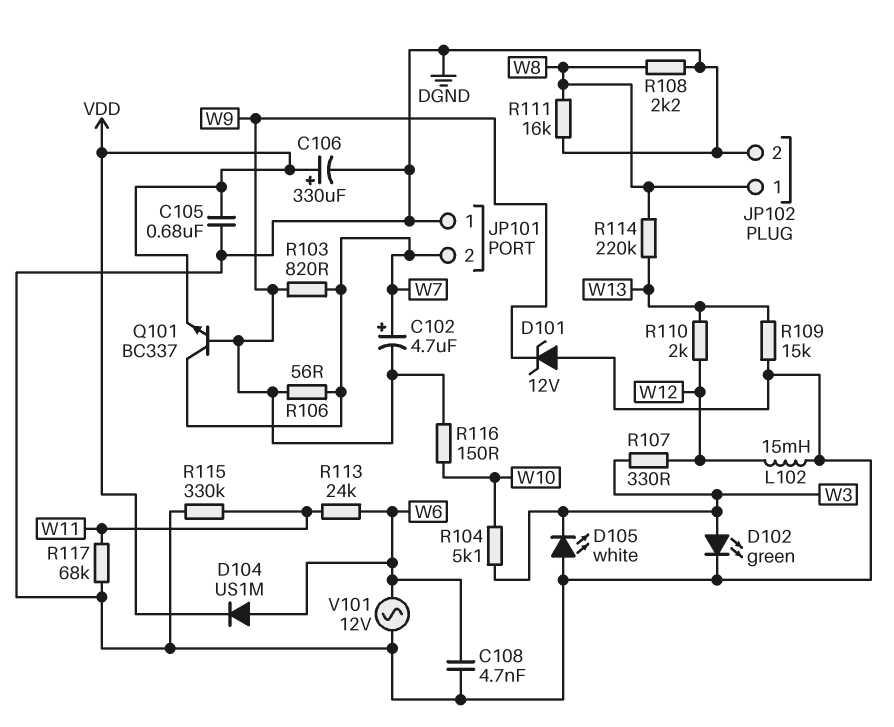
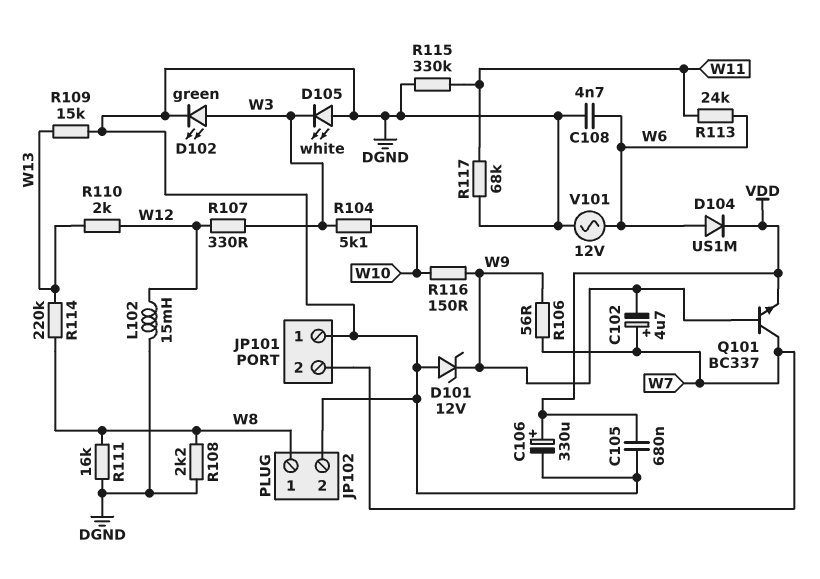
R103: 820 (W7, W9) -> none

